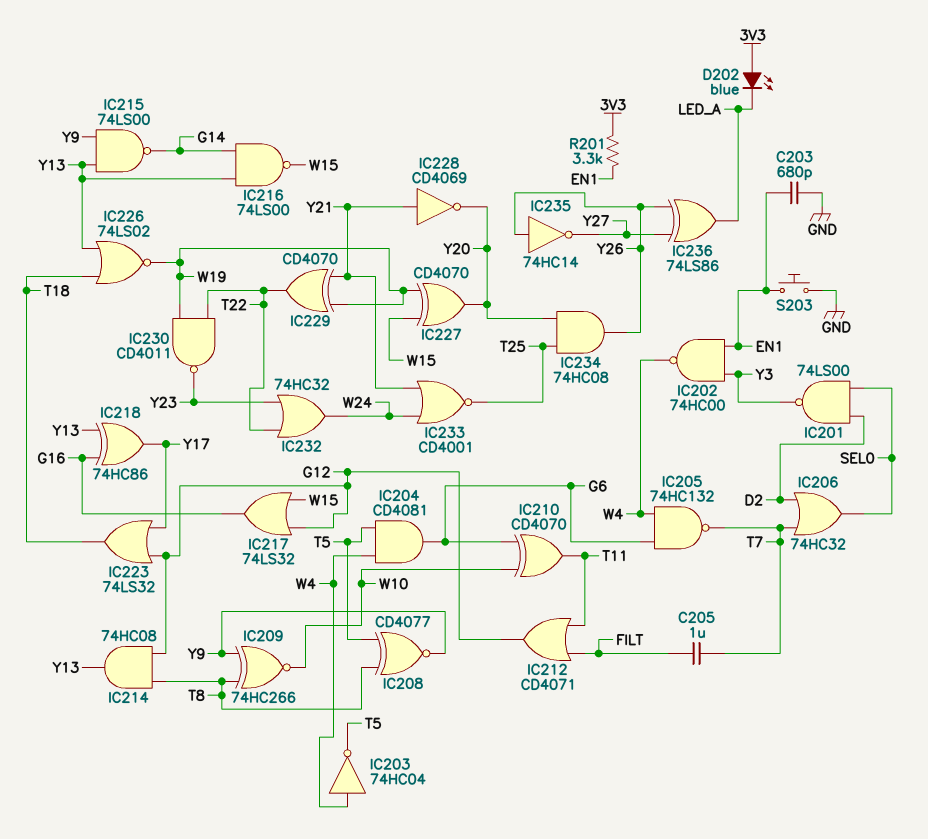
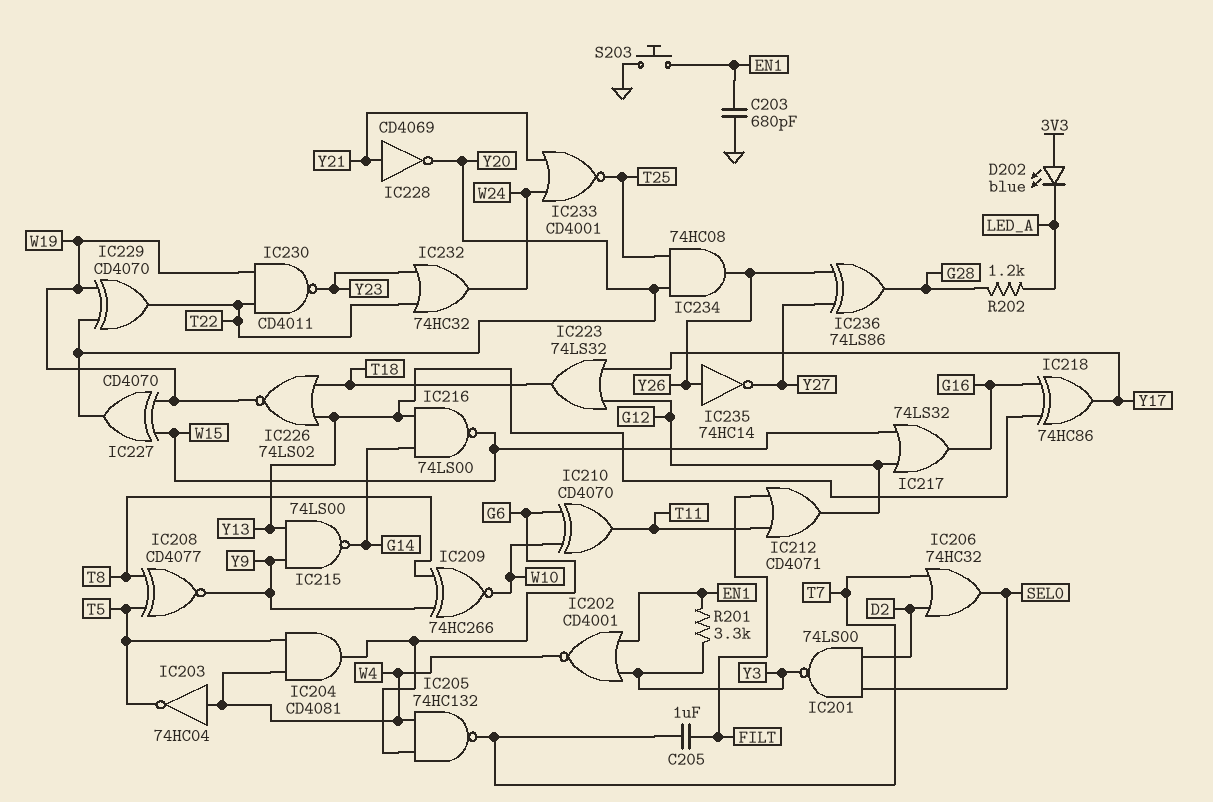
IC202: NAND 74HC00 (in EN1, in Y3, out W4) -> NOR CD4001 (in EN1, in Y3, out W4)
IC214: AND 74HC08 (in G12, in T8, out Y13) -> none
IC229: XOR CD4070 (in W19, in Y21, out T22) -> XOR CD4070 (in W19, in Y20, out T22)
IC236: XOR 74LS86 (in Y26, in Y27, out LED_A) -> XOR 74LS86 (in Y26, in Y27, out G28)
R201: 3.3k (3V3, EN1) -> 3.3k (EN1, Y3)
R202: none -> 1.2k (G28, LED_A)

